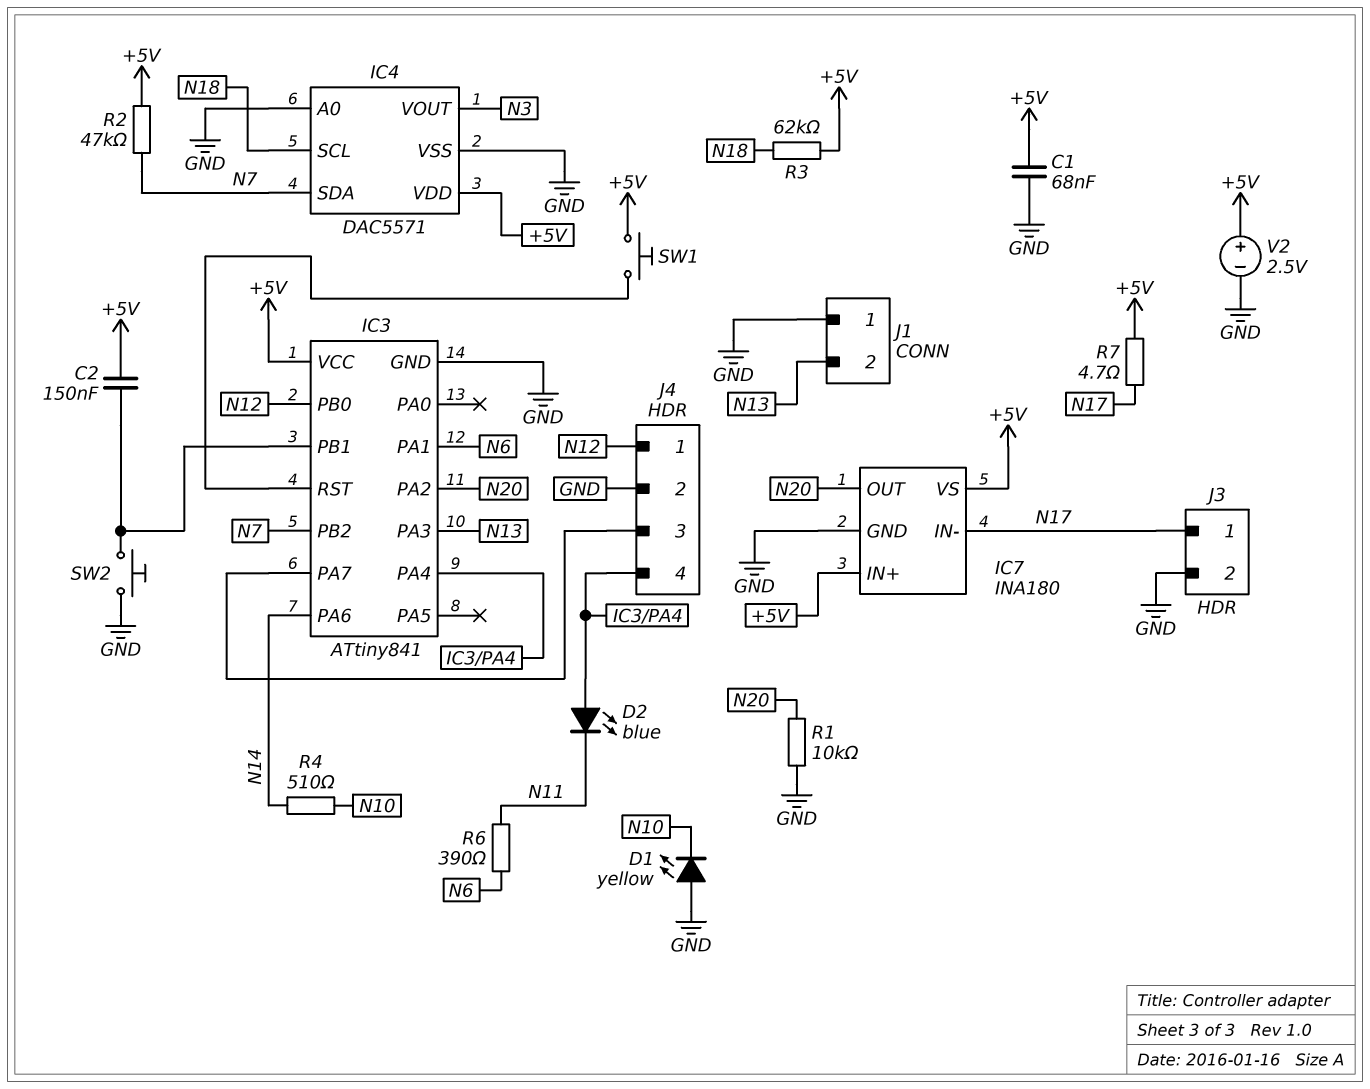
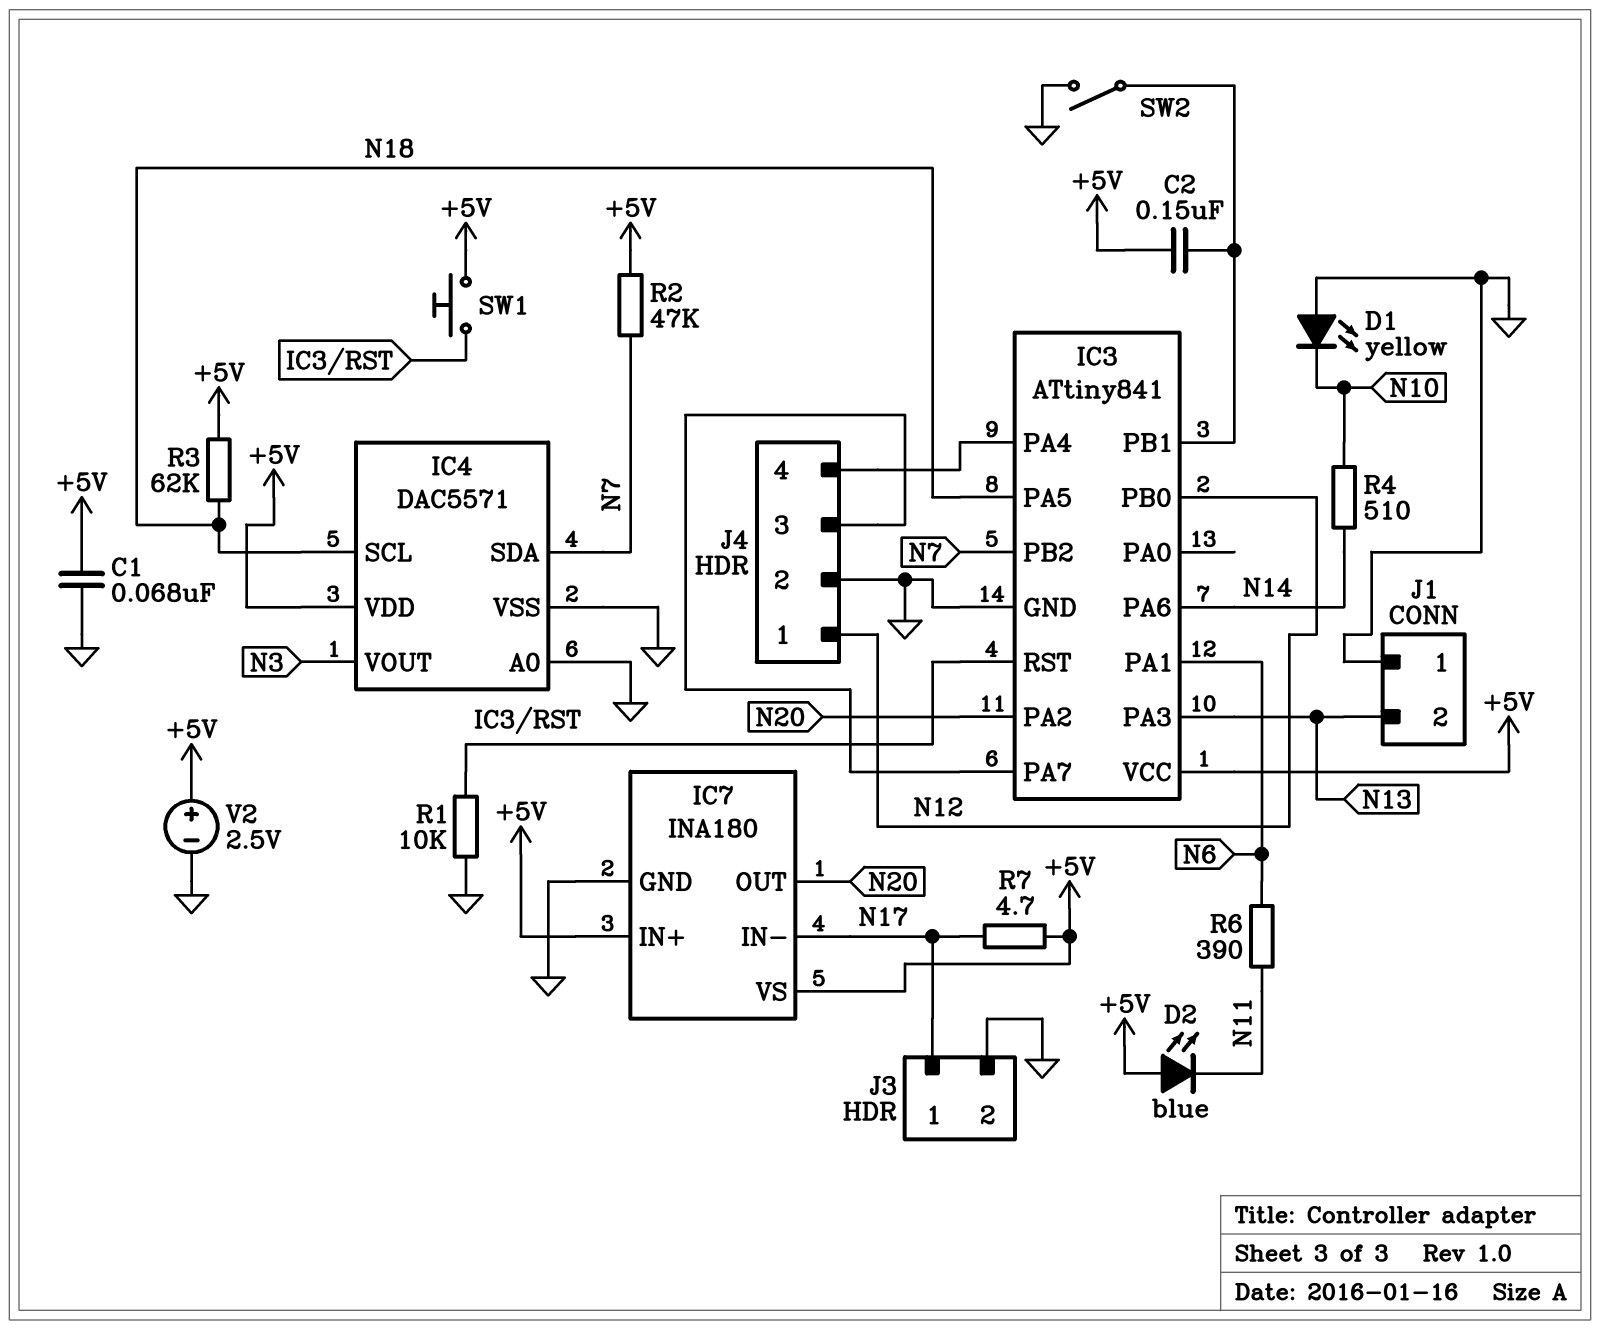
D2: LED blue (A IC3/PA4, K N11) -> LED blue (A +5V, K N11)
IC3 pin PA5: none -> N18
R1: 10k (GND, N20) -> 10k (GND, IC3/RST)
SW2: button (GND, IC3/PB1) -> switch (GND, IC3/PB1)

